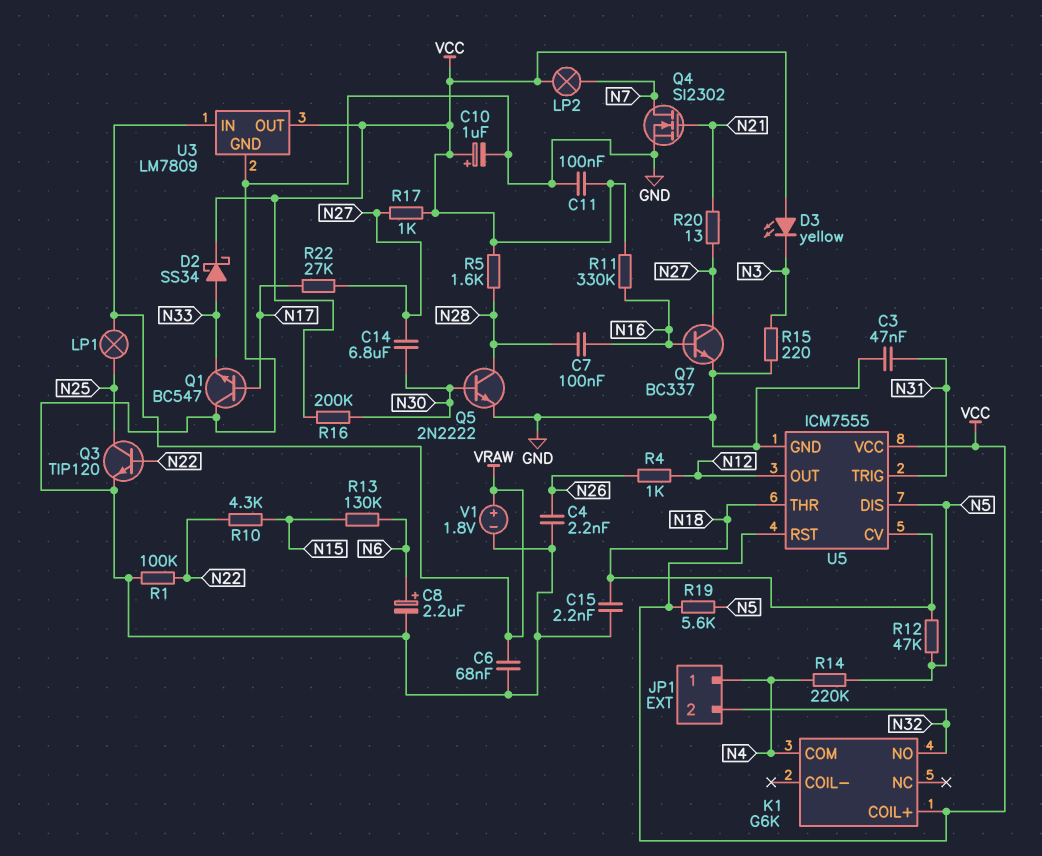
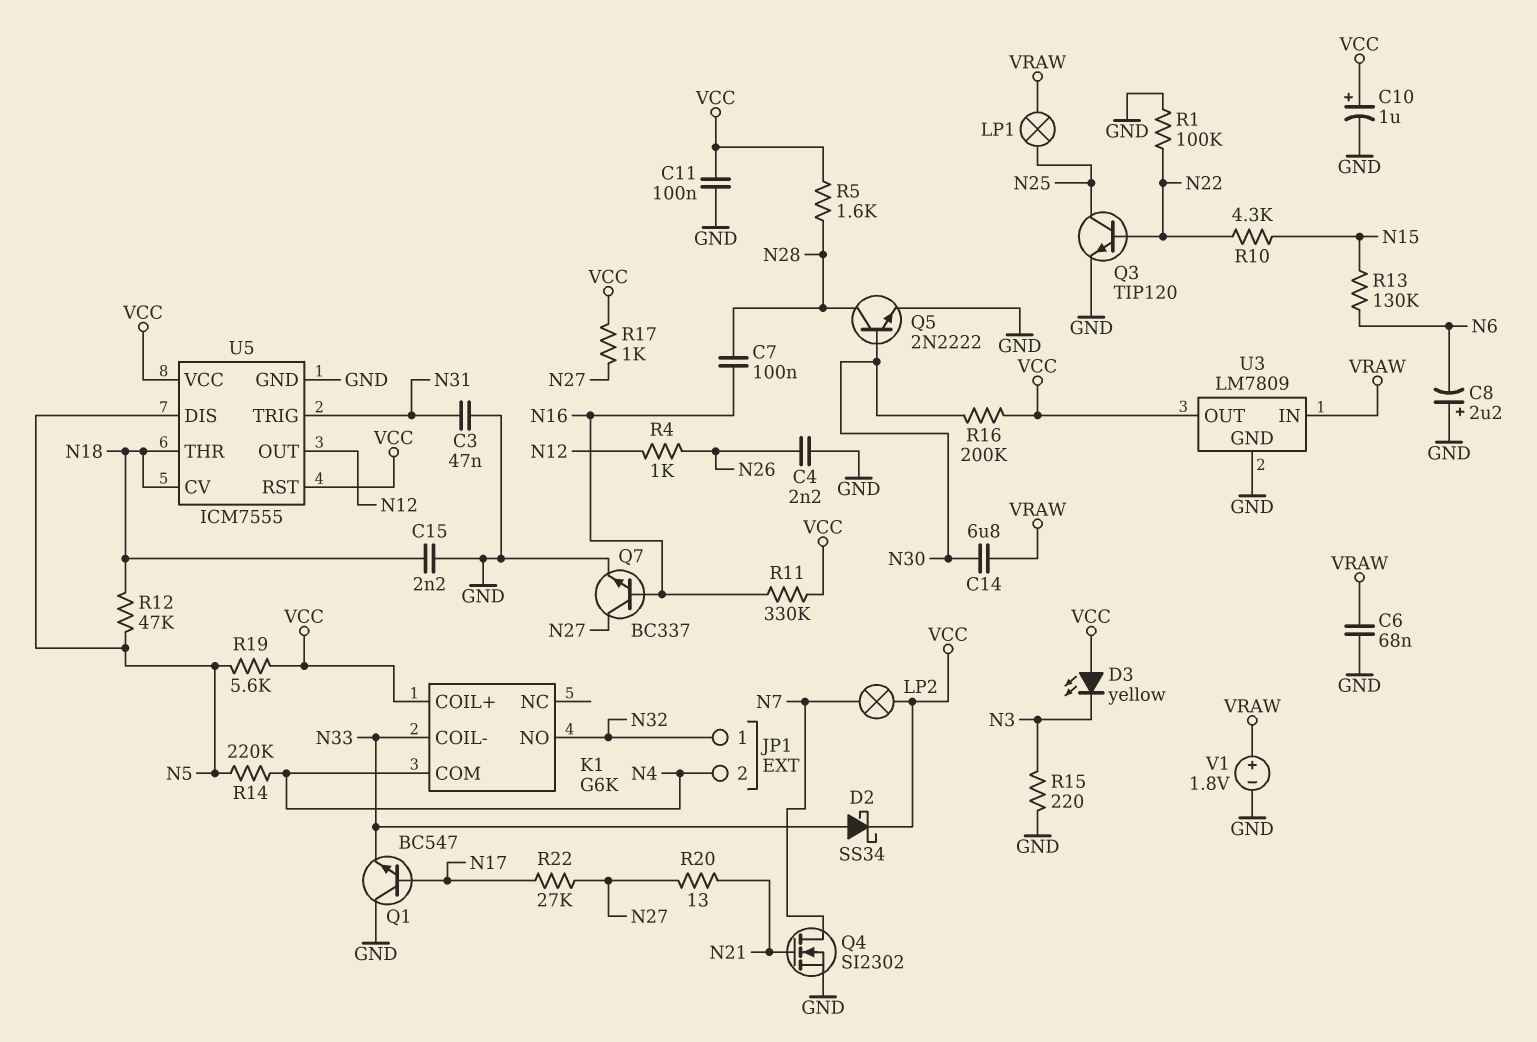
C8: 2.2uF (plus N6, minus GND) -> 2.2uF (plus GND, minus N6)
C14: 6.8uF (N27, N30) -> 6.8uF (N30, VRAW)
JP1 pin 1: N4 -> N32
JP1 pin 2: N32 -> N4
K1 pin COIL-: none -> N33

